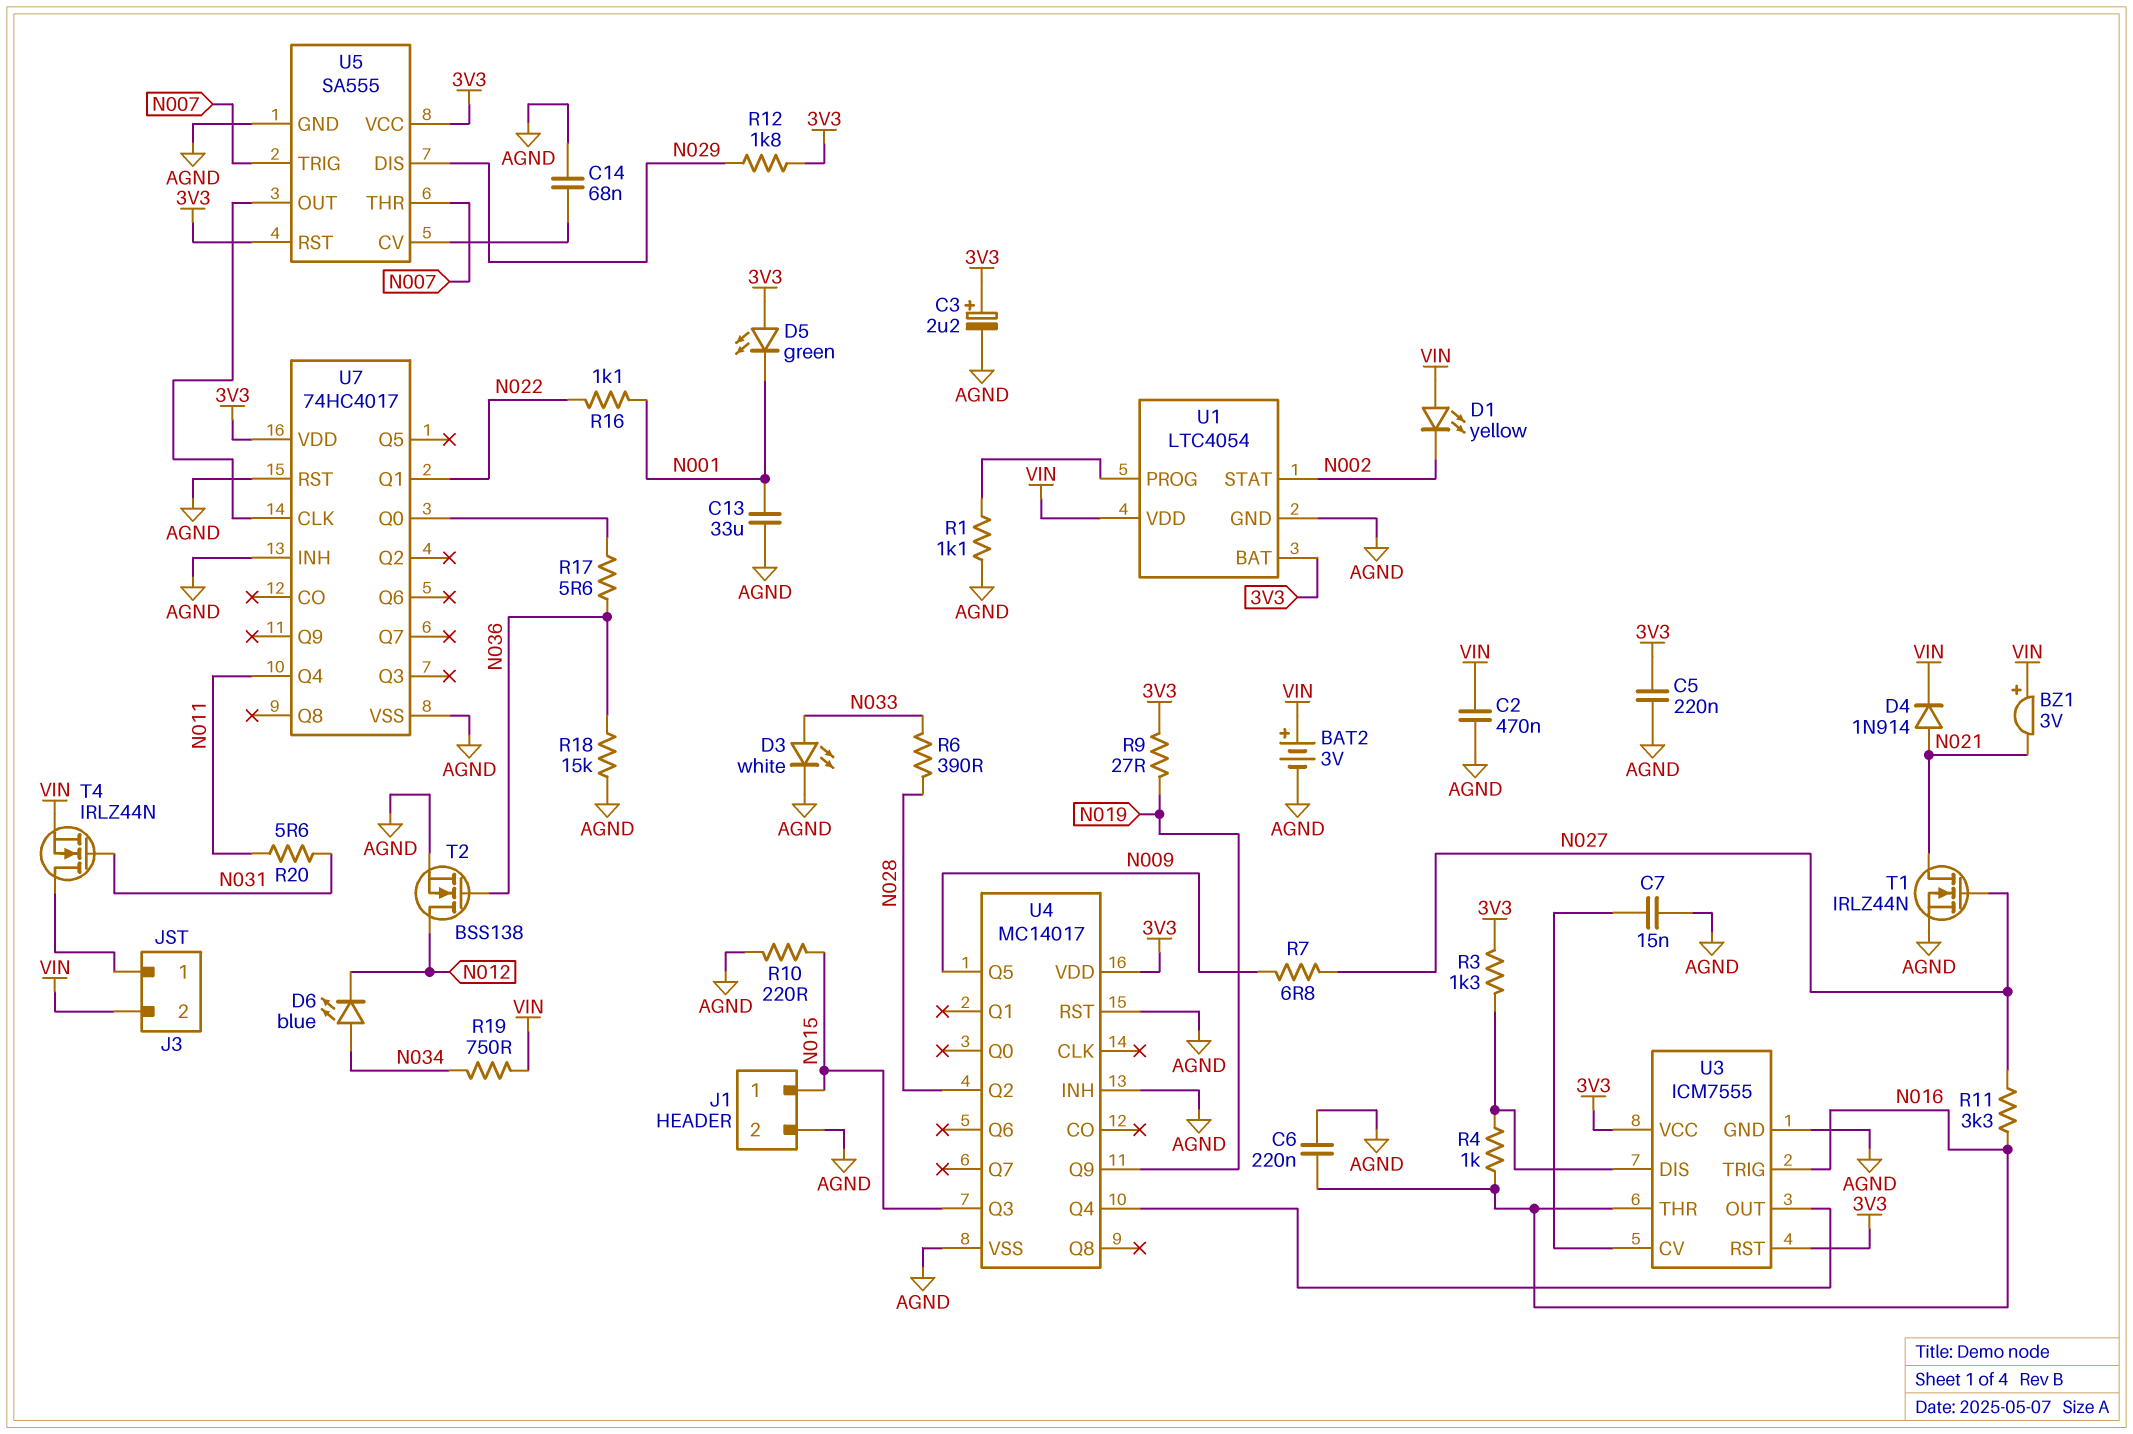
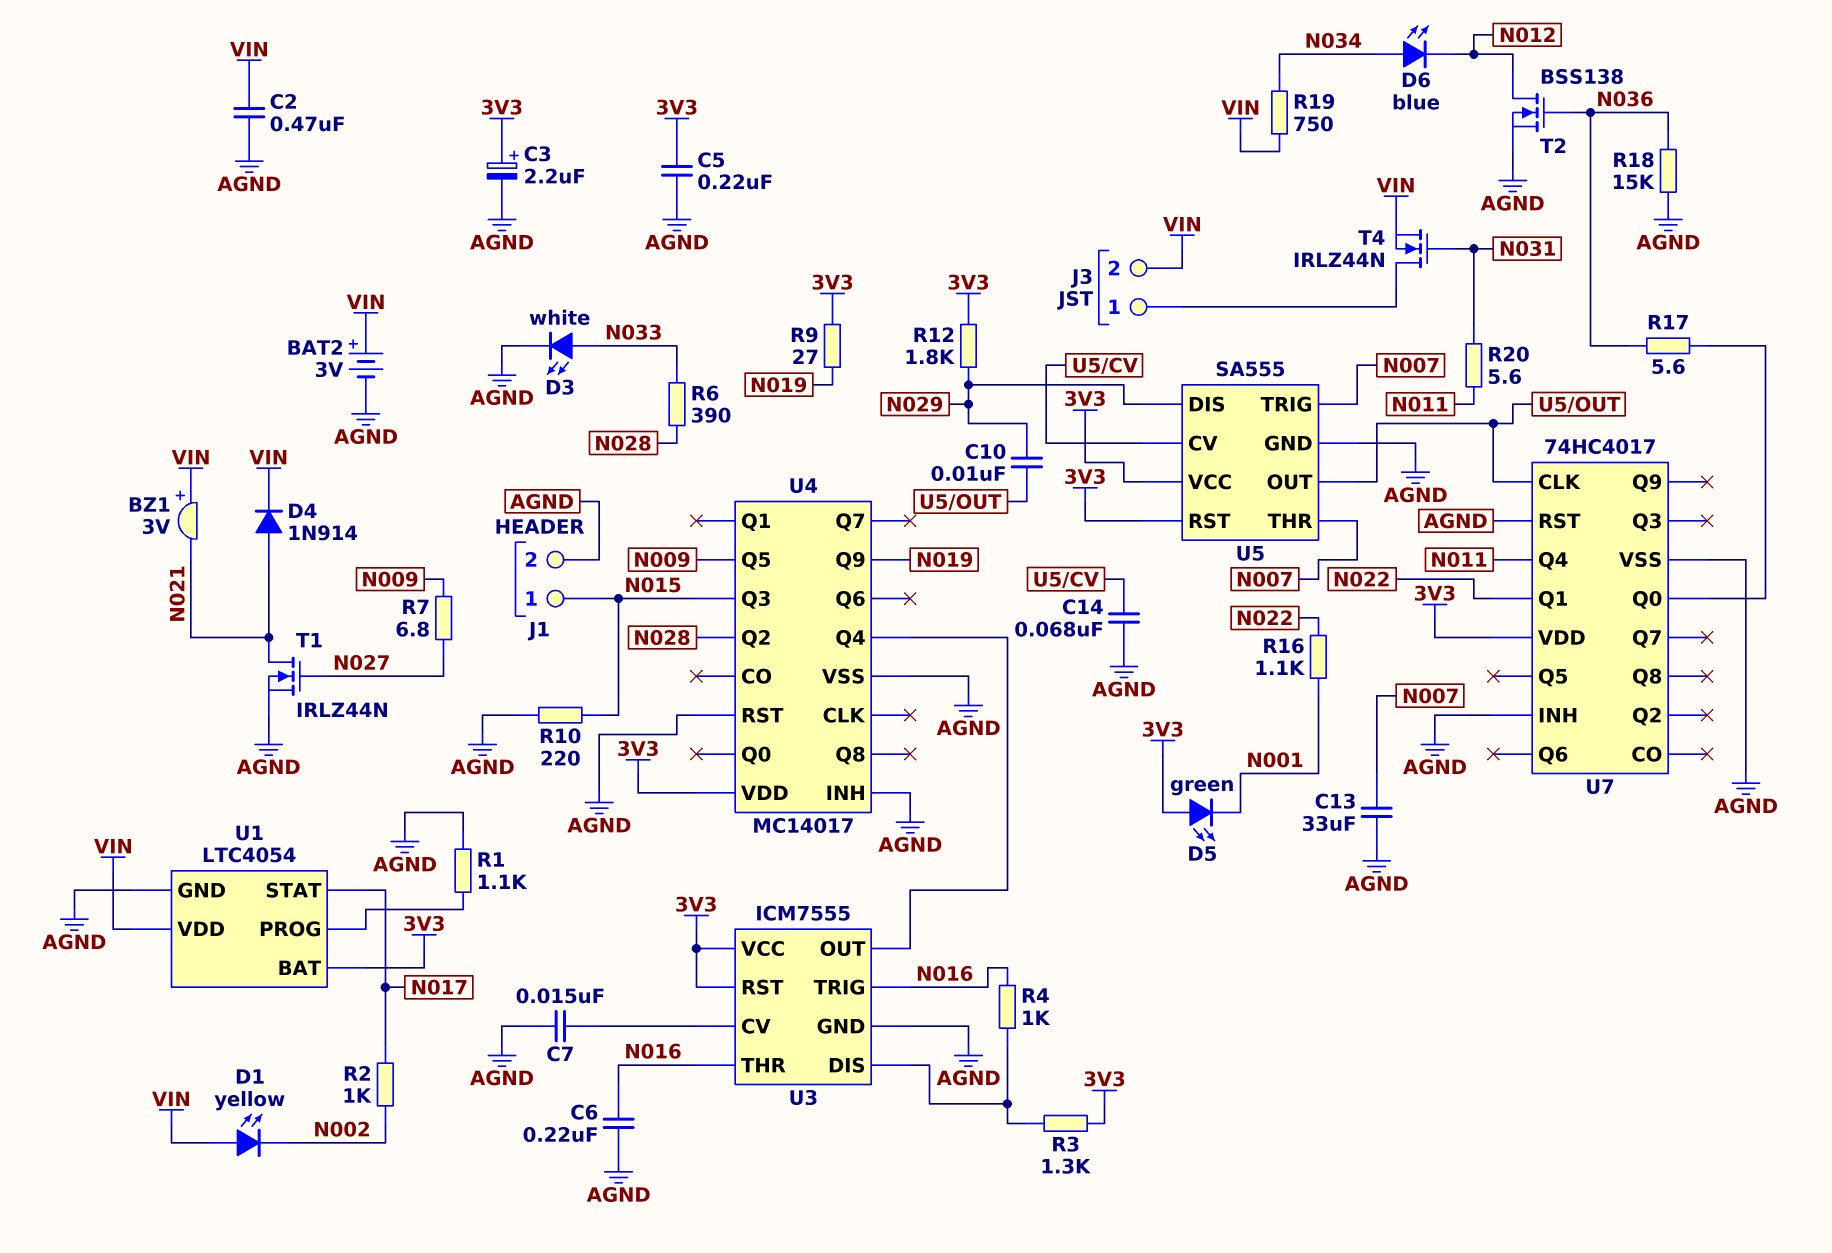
C10: none -> 10nF (N029, U5/OUT)
C13: 33uF (AGND, N001) -> 33uF (AGND, N007)
R2: none -> 1k (N002, N017)
R11: 3.3k (N016, N027) -> none
U1 pin STAT: N002 -> N017

